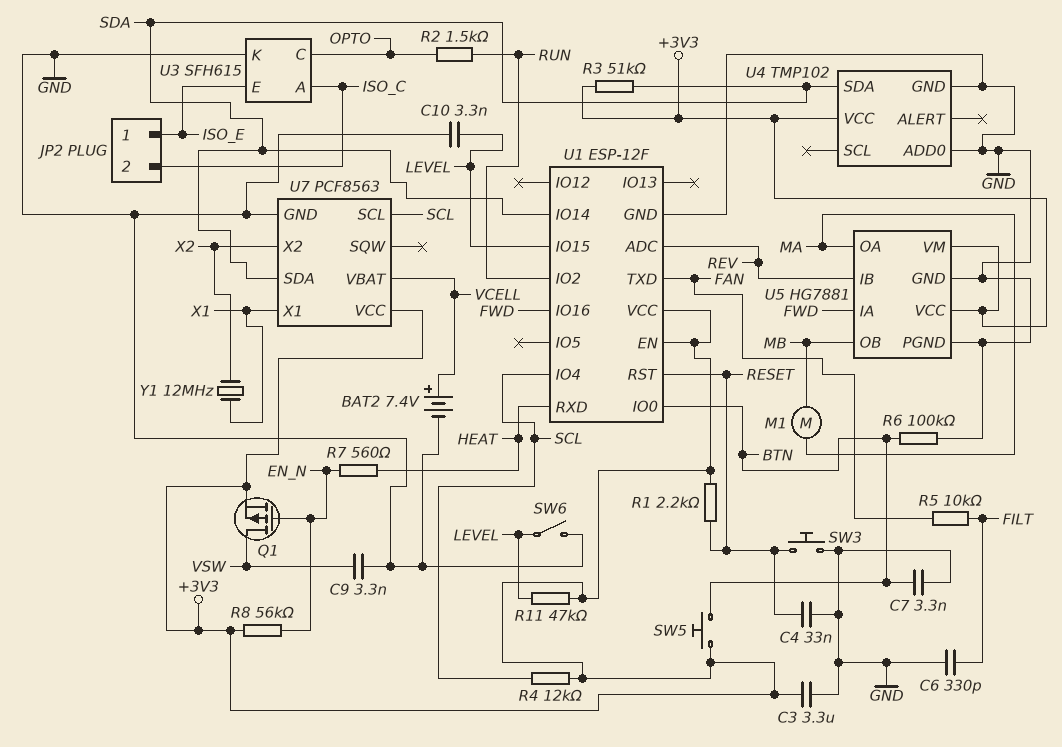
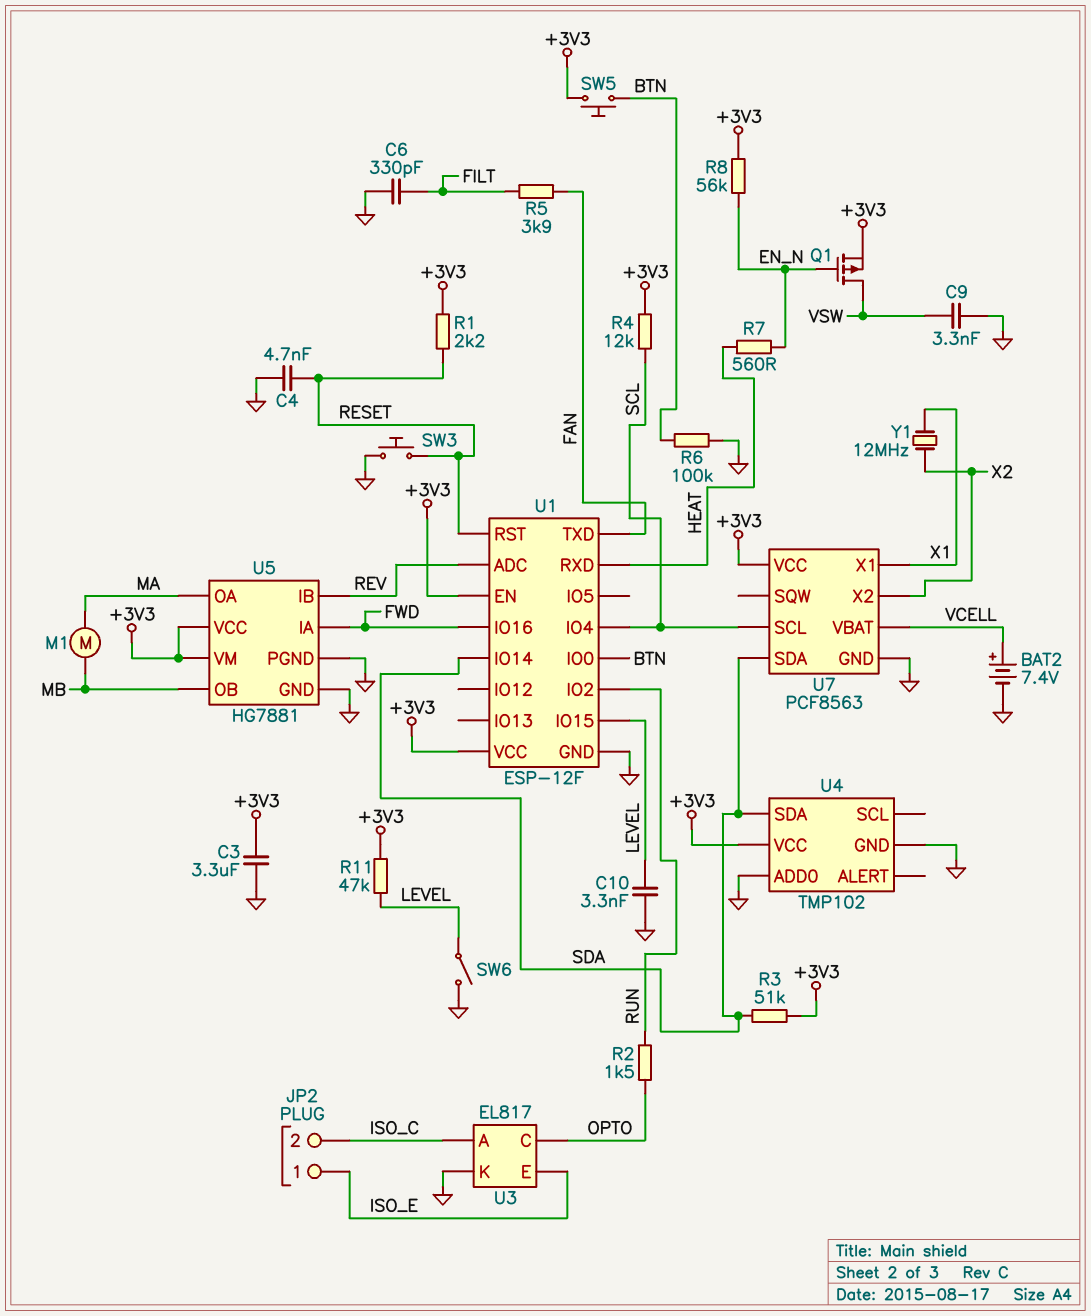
C4: 33nF (GND, RESET) -> 4.7nF (GND, RESET)
C7: 3.3nF (BTN, GND) -> none
R5: 10k (FAN, FILT) -> 3.9k (FAN, FILT)
U3: SFH615 -> EL817

